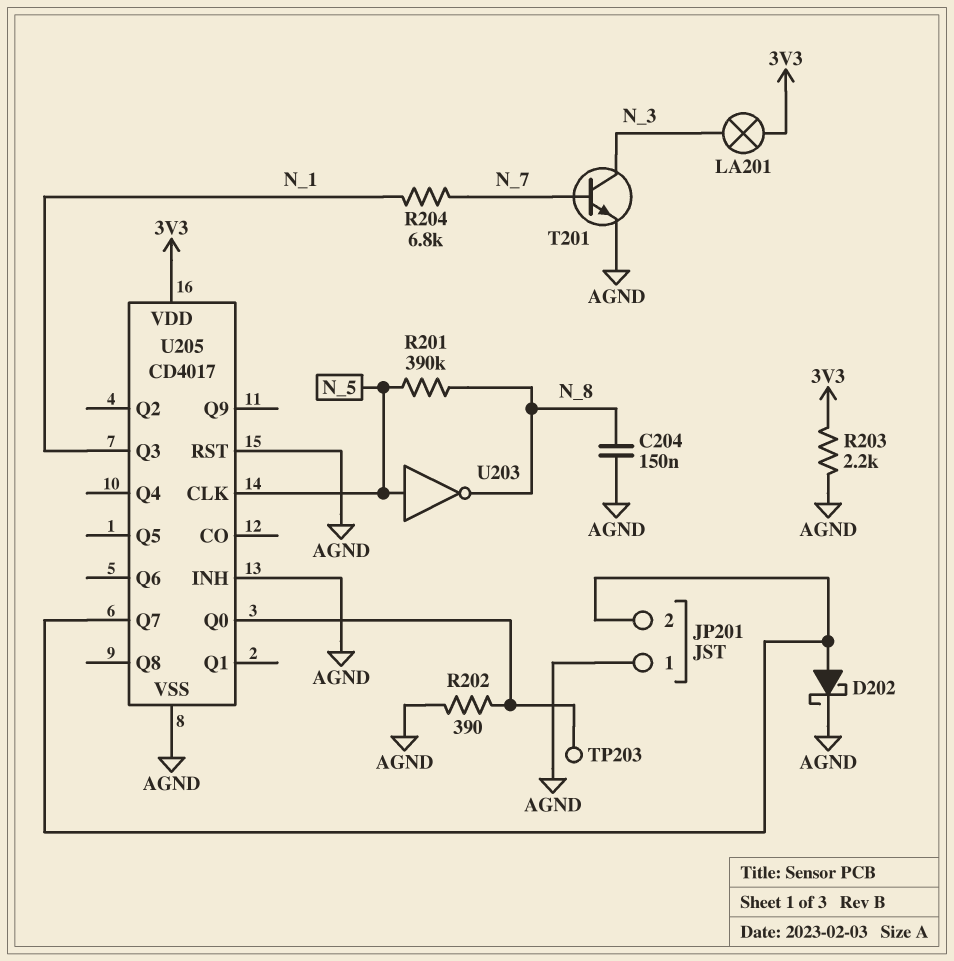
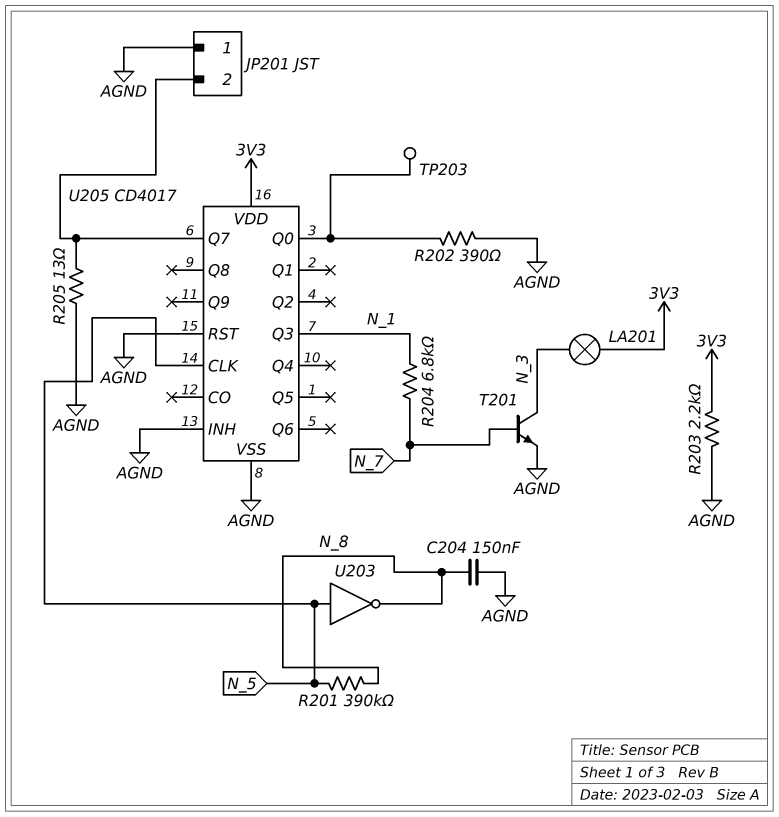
D202: schottky (A JP201/2, K AGND) -> none
R205: none -> 13 (AGND, JP201/2)

